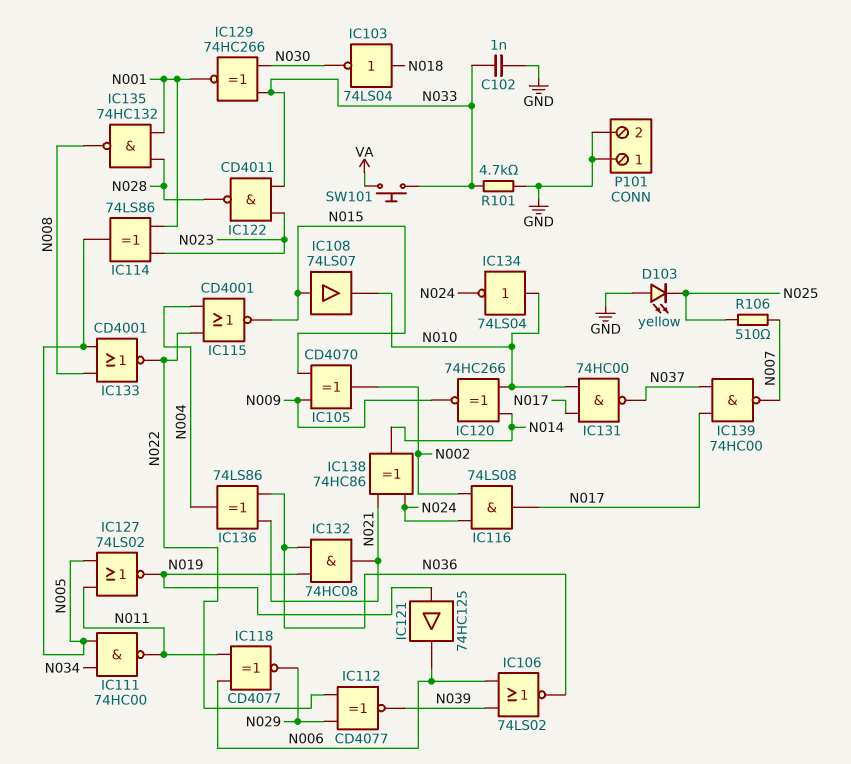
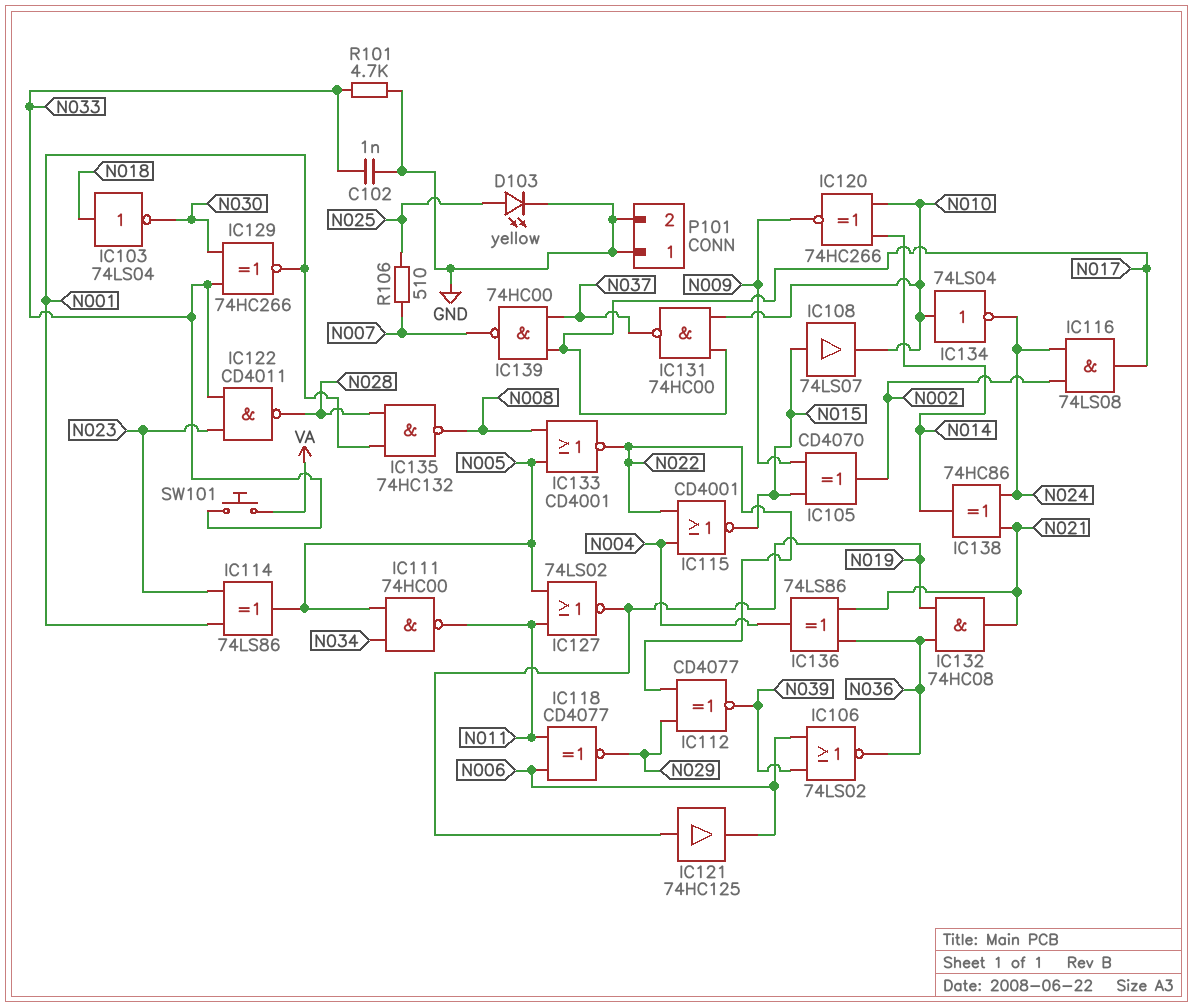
D103: LED yellow (A GND, K N025) -> LED yellow (A N025, K GND)

